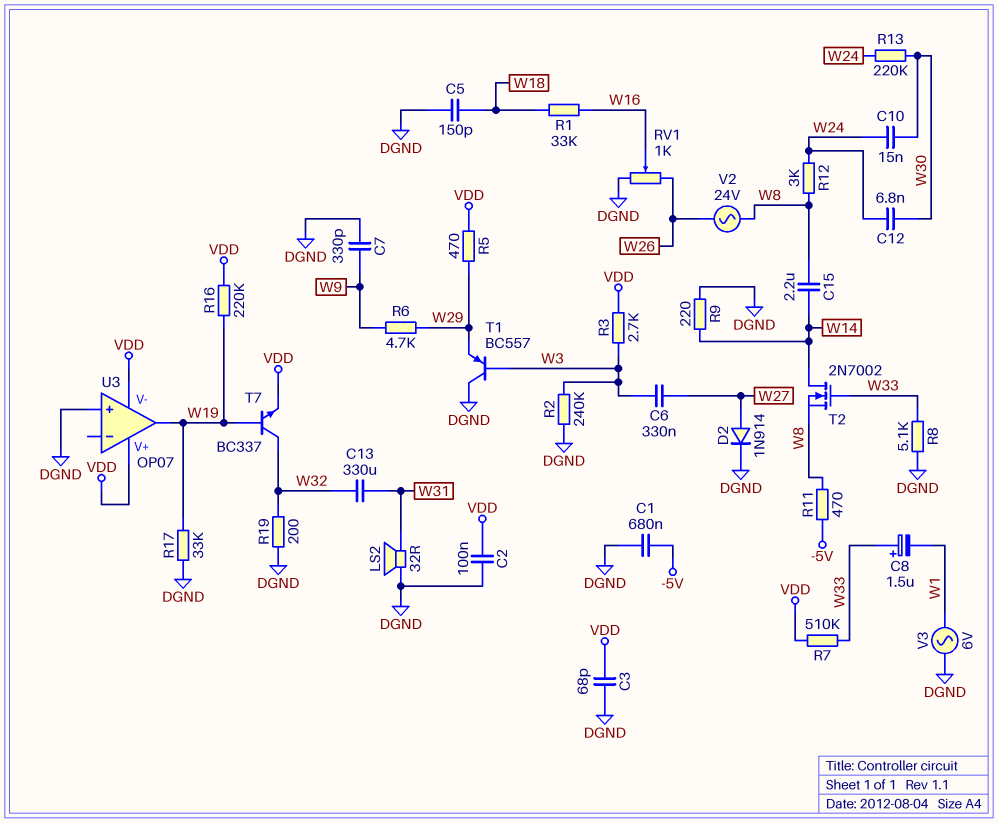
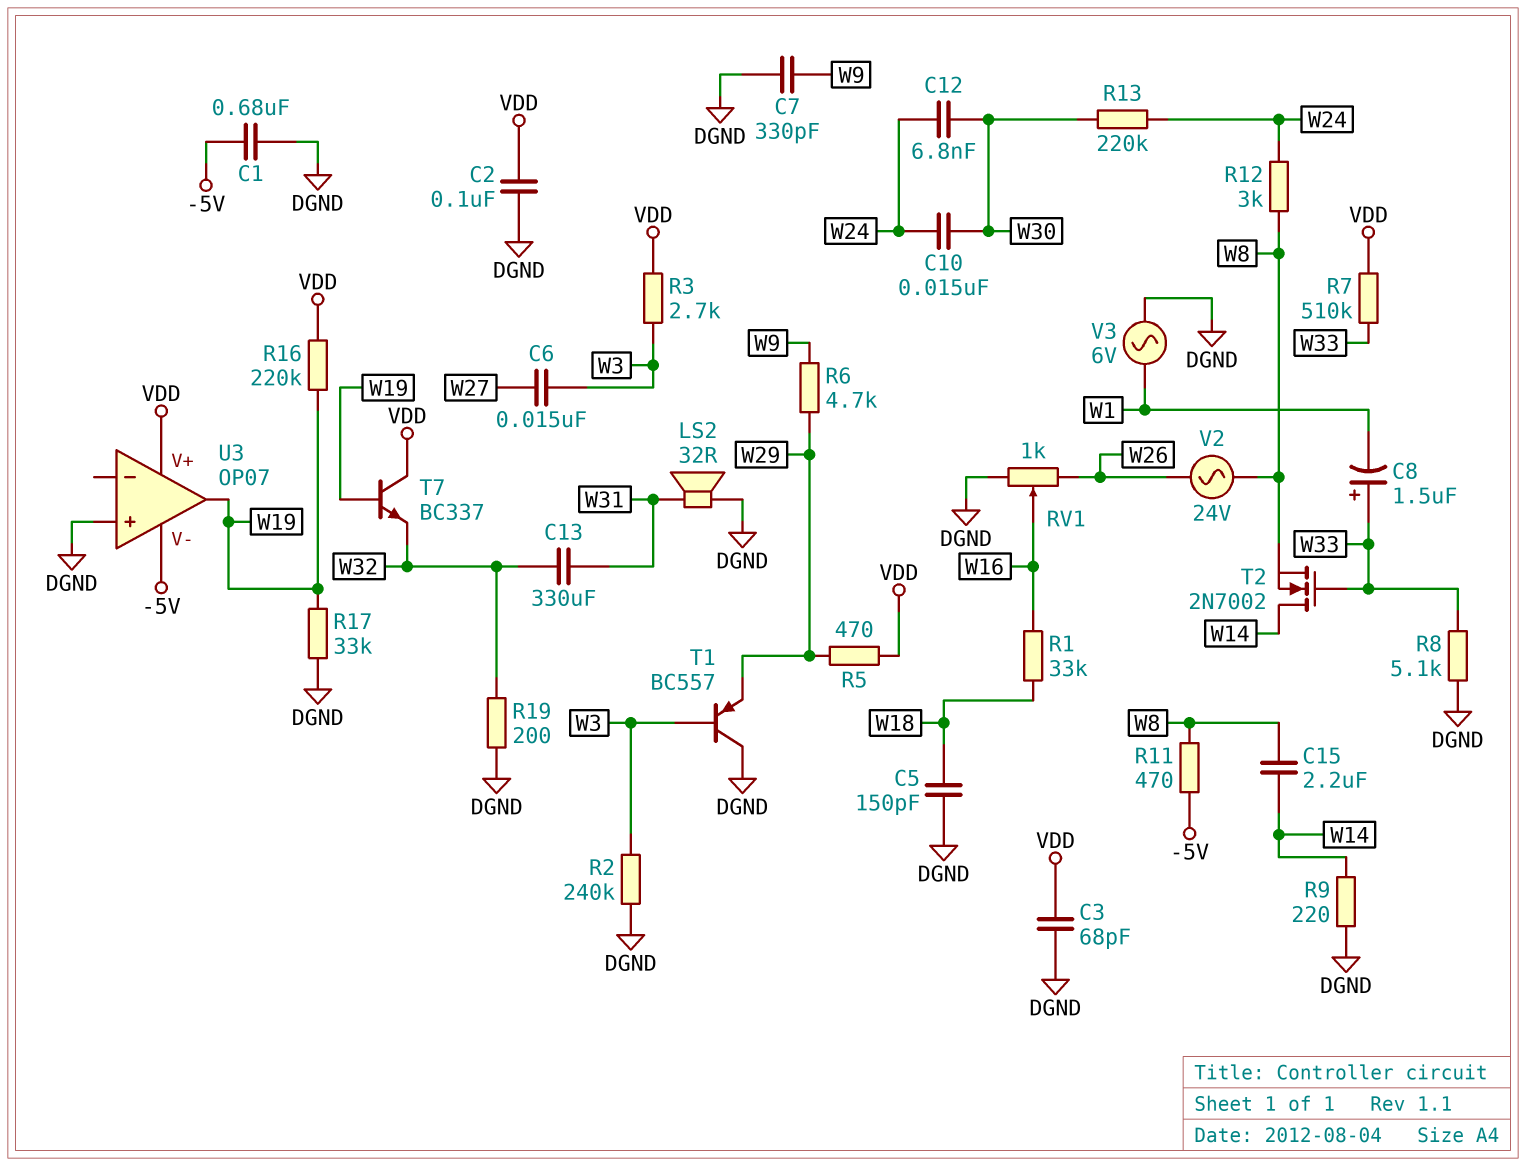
C6: 330nF (W3, W27) -> 15nF (W3, W27)
D2: diode 1N914 (A W27, K DGND) -> none
T7: NPN BC337 (B W19, C W32, E VDD) -> NPN BC337 (B W19, C VDD, E W32)
U3 pin V-: VDD -> -5V

